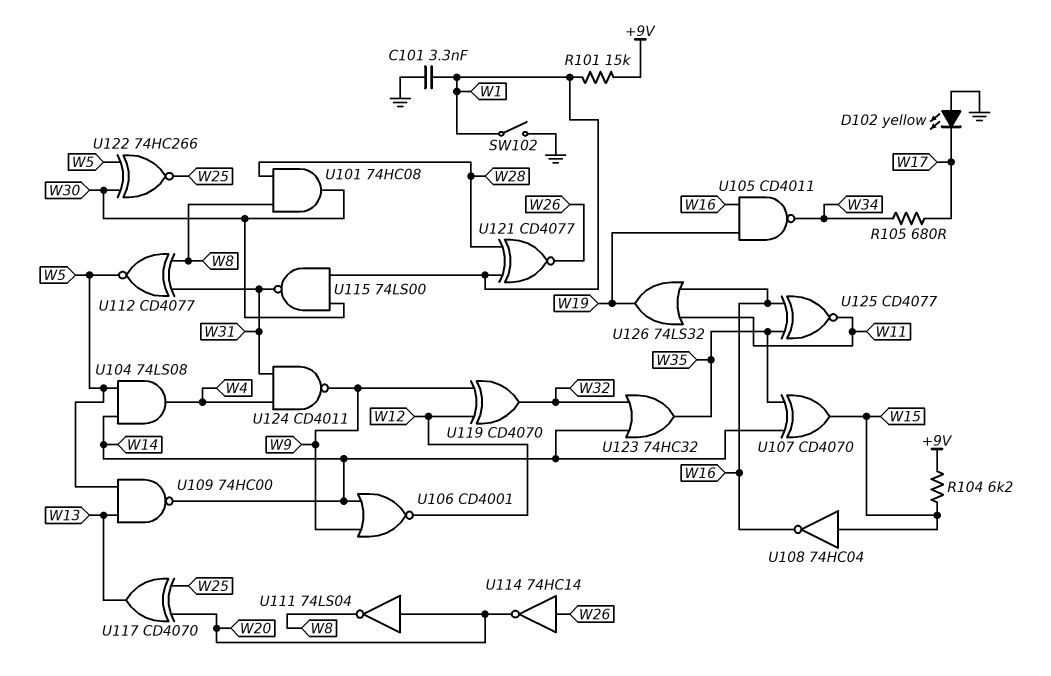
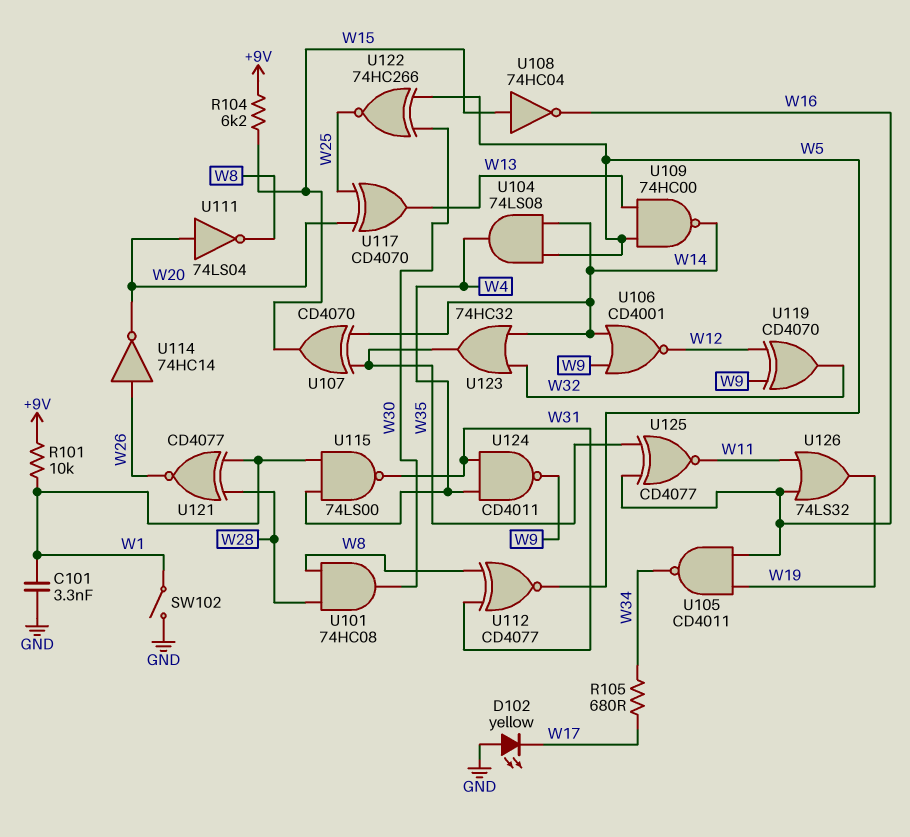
R101: 15k (+9V, W1) -> 10k (+9V, W1)
U115: NAND 74LS00 (in W1, in W30, out W31) -> NAND 74LS00 (in W1, in W4, out W31)

